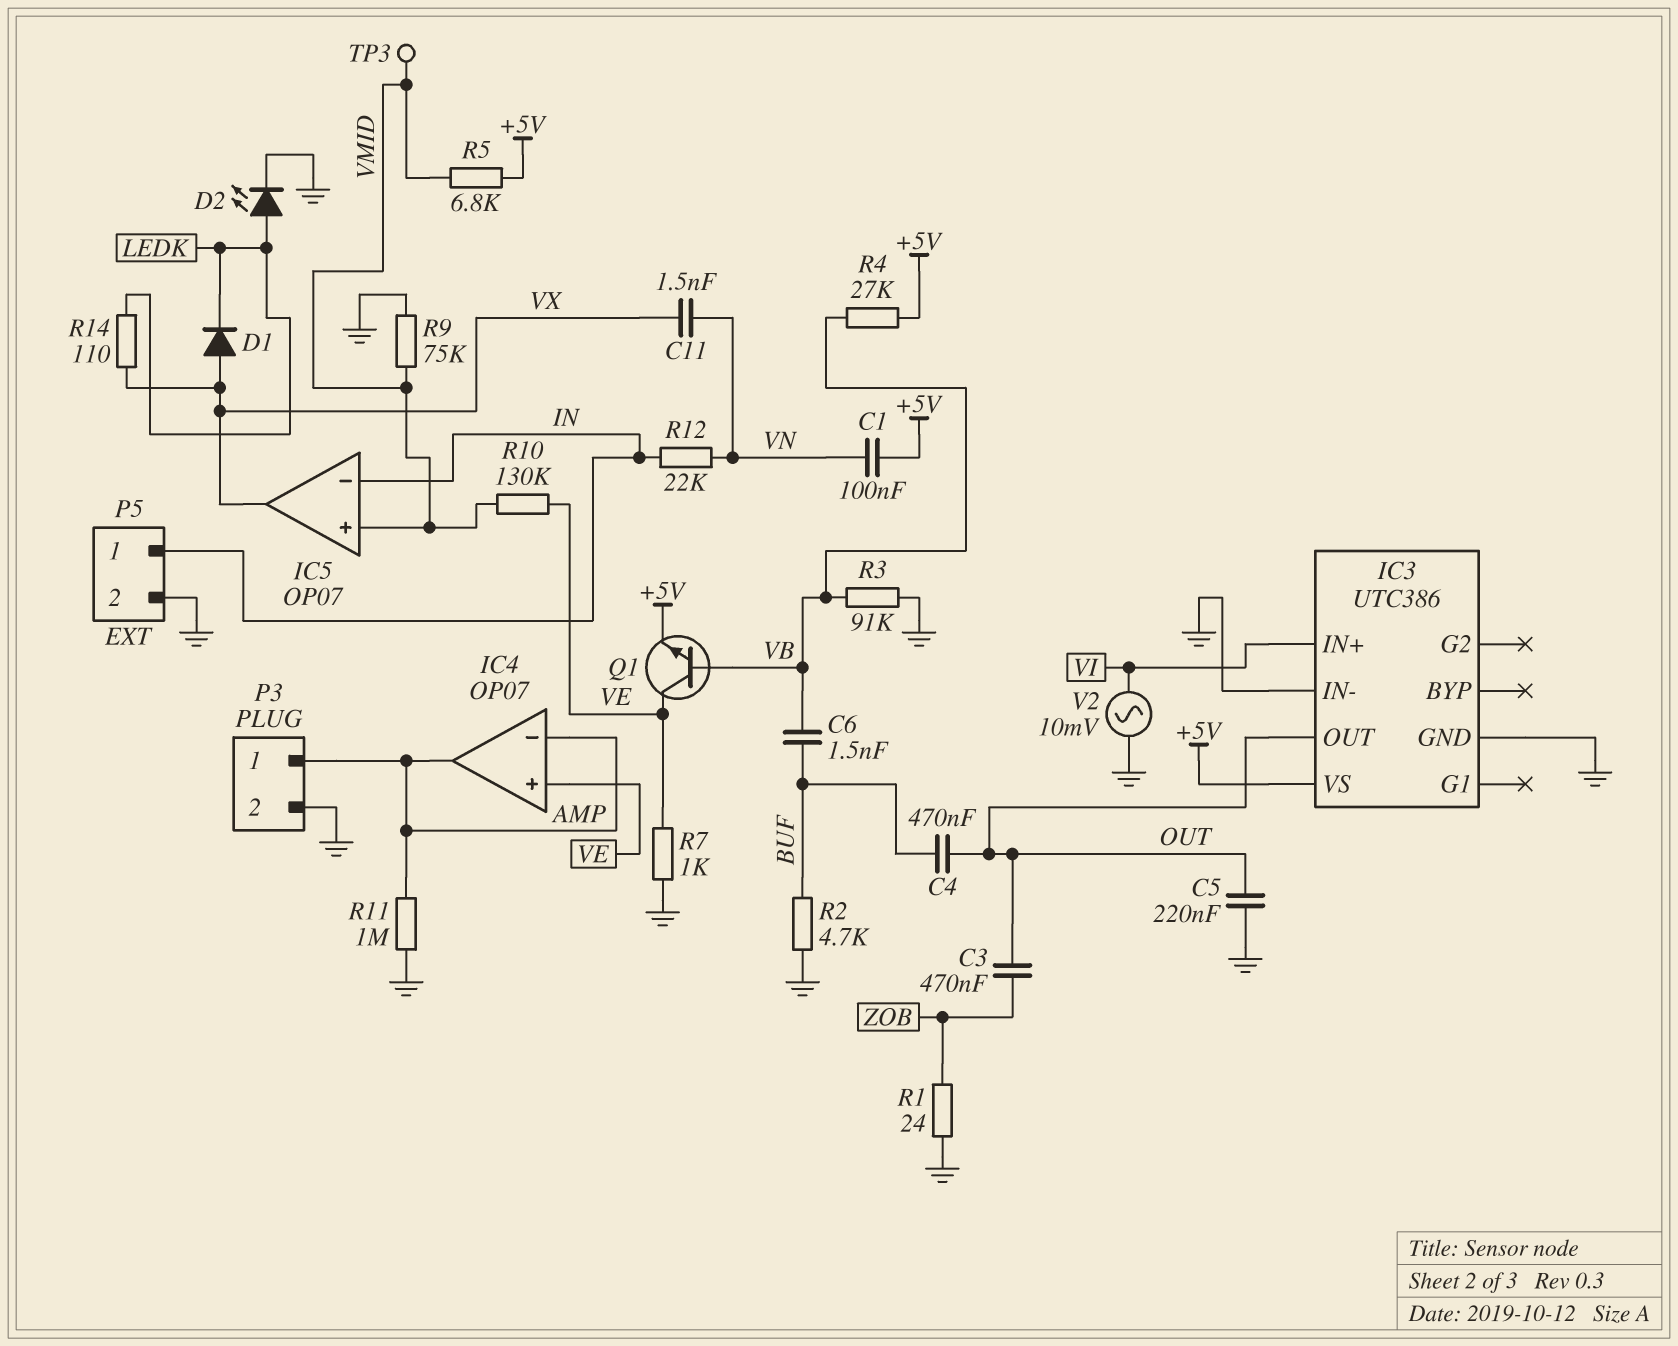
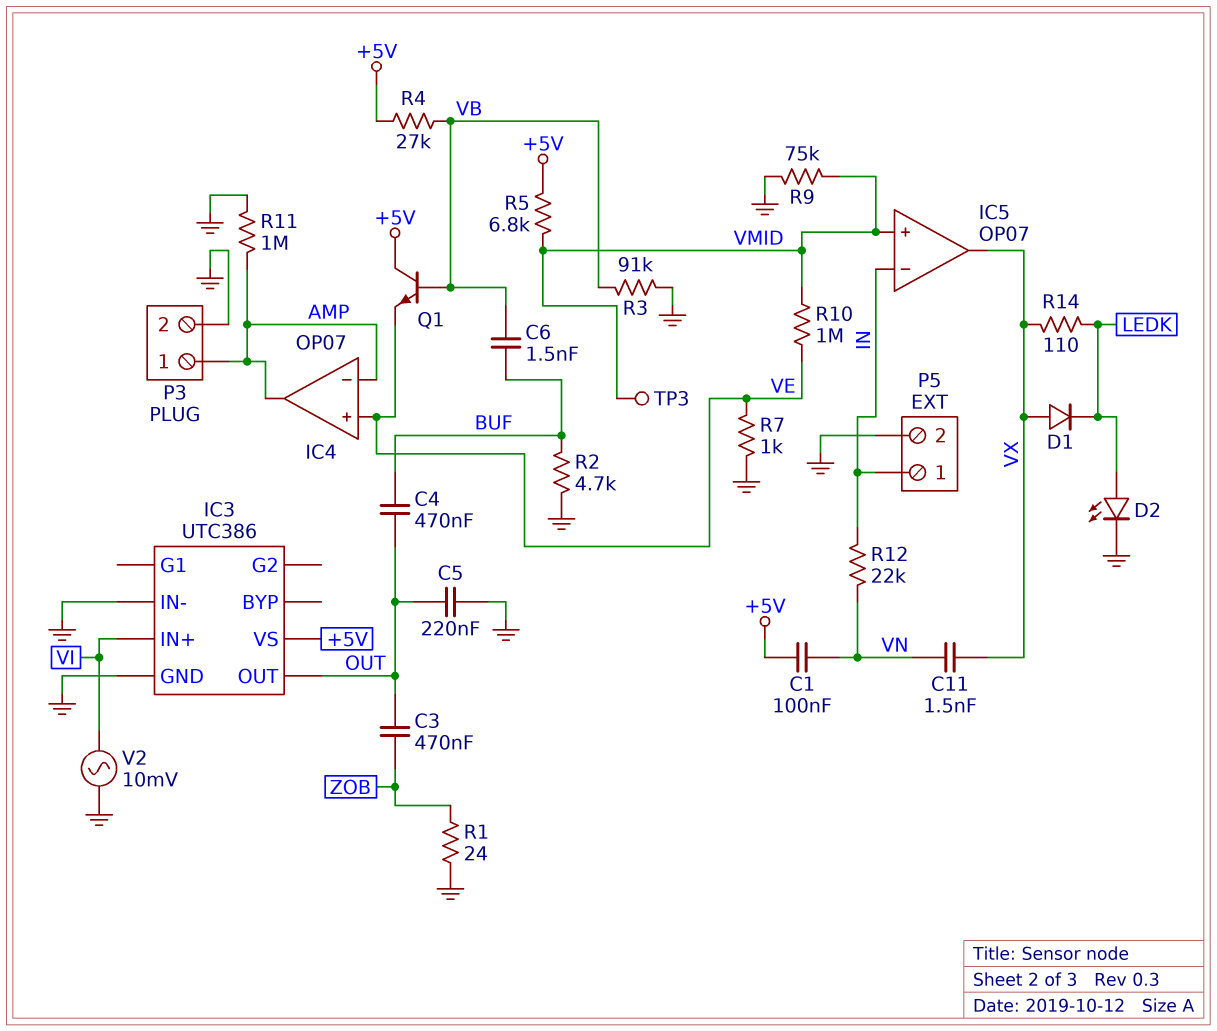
Q1: NPN (B VB, C VE, E +5V) -> NPN (B VB, C +5V, E VE)
R10: 130k (VE, VMID) -> 1M (VE, VMID)

